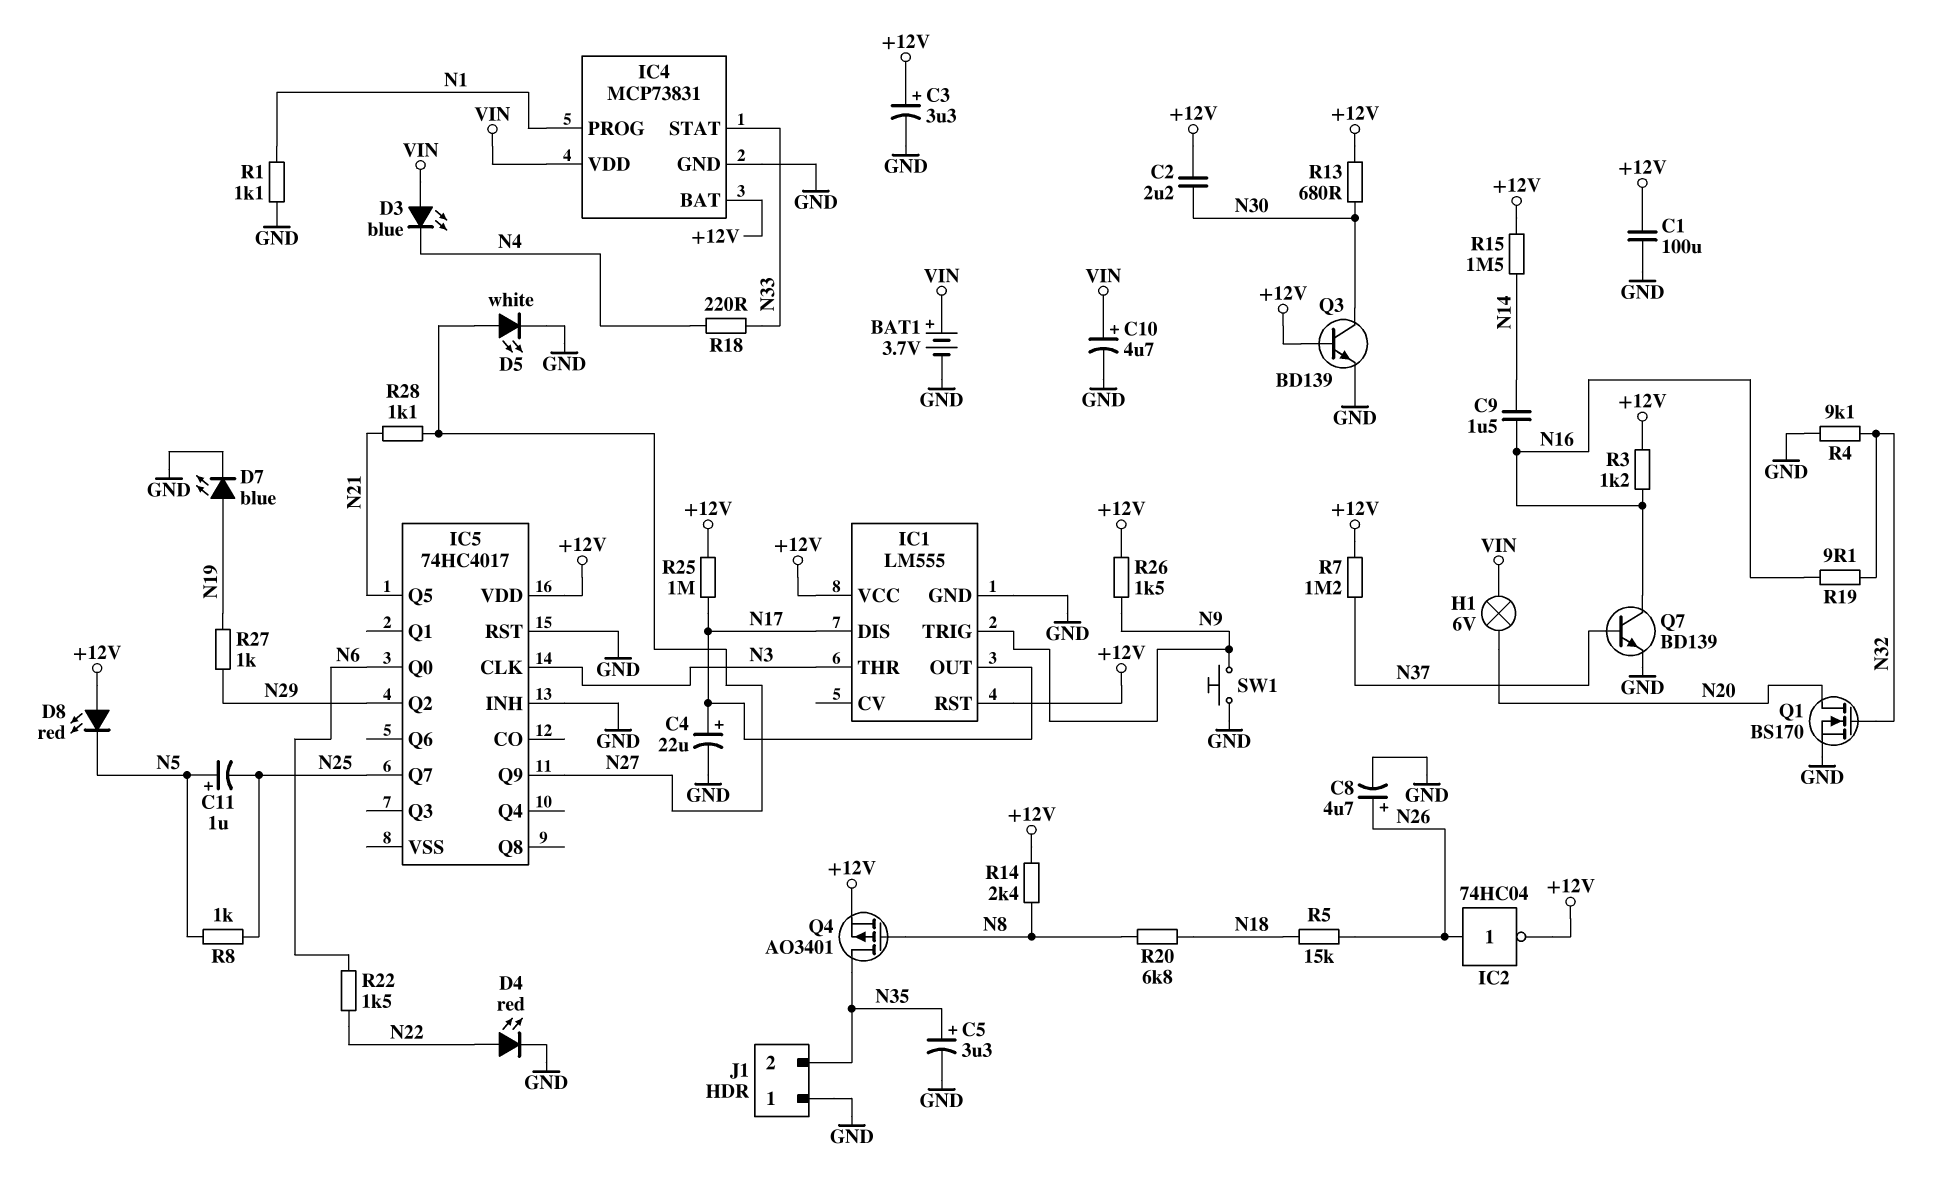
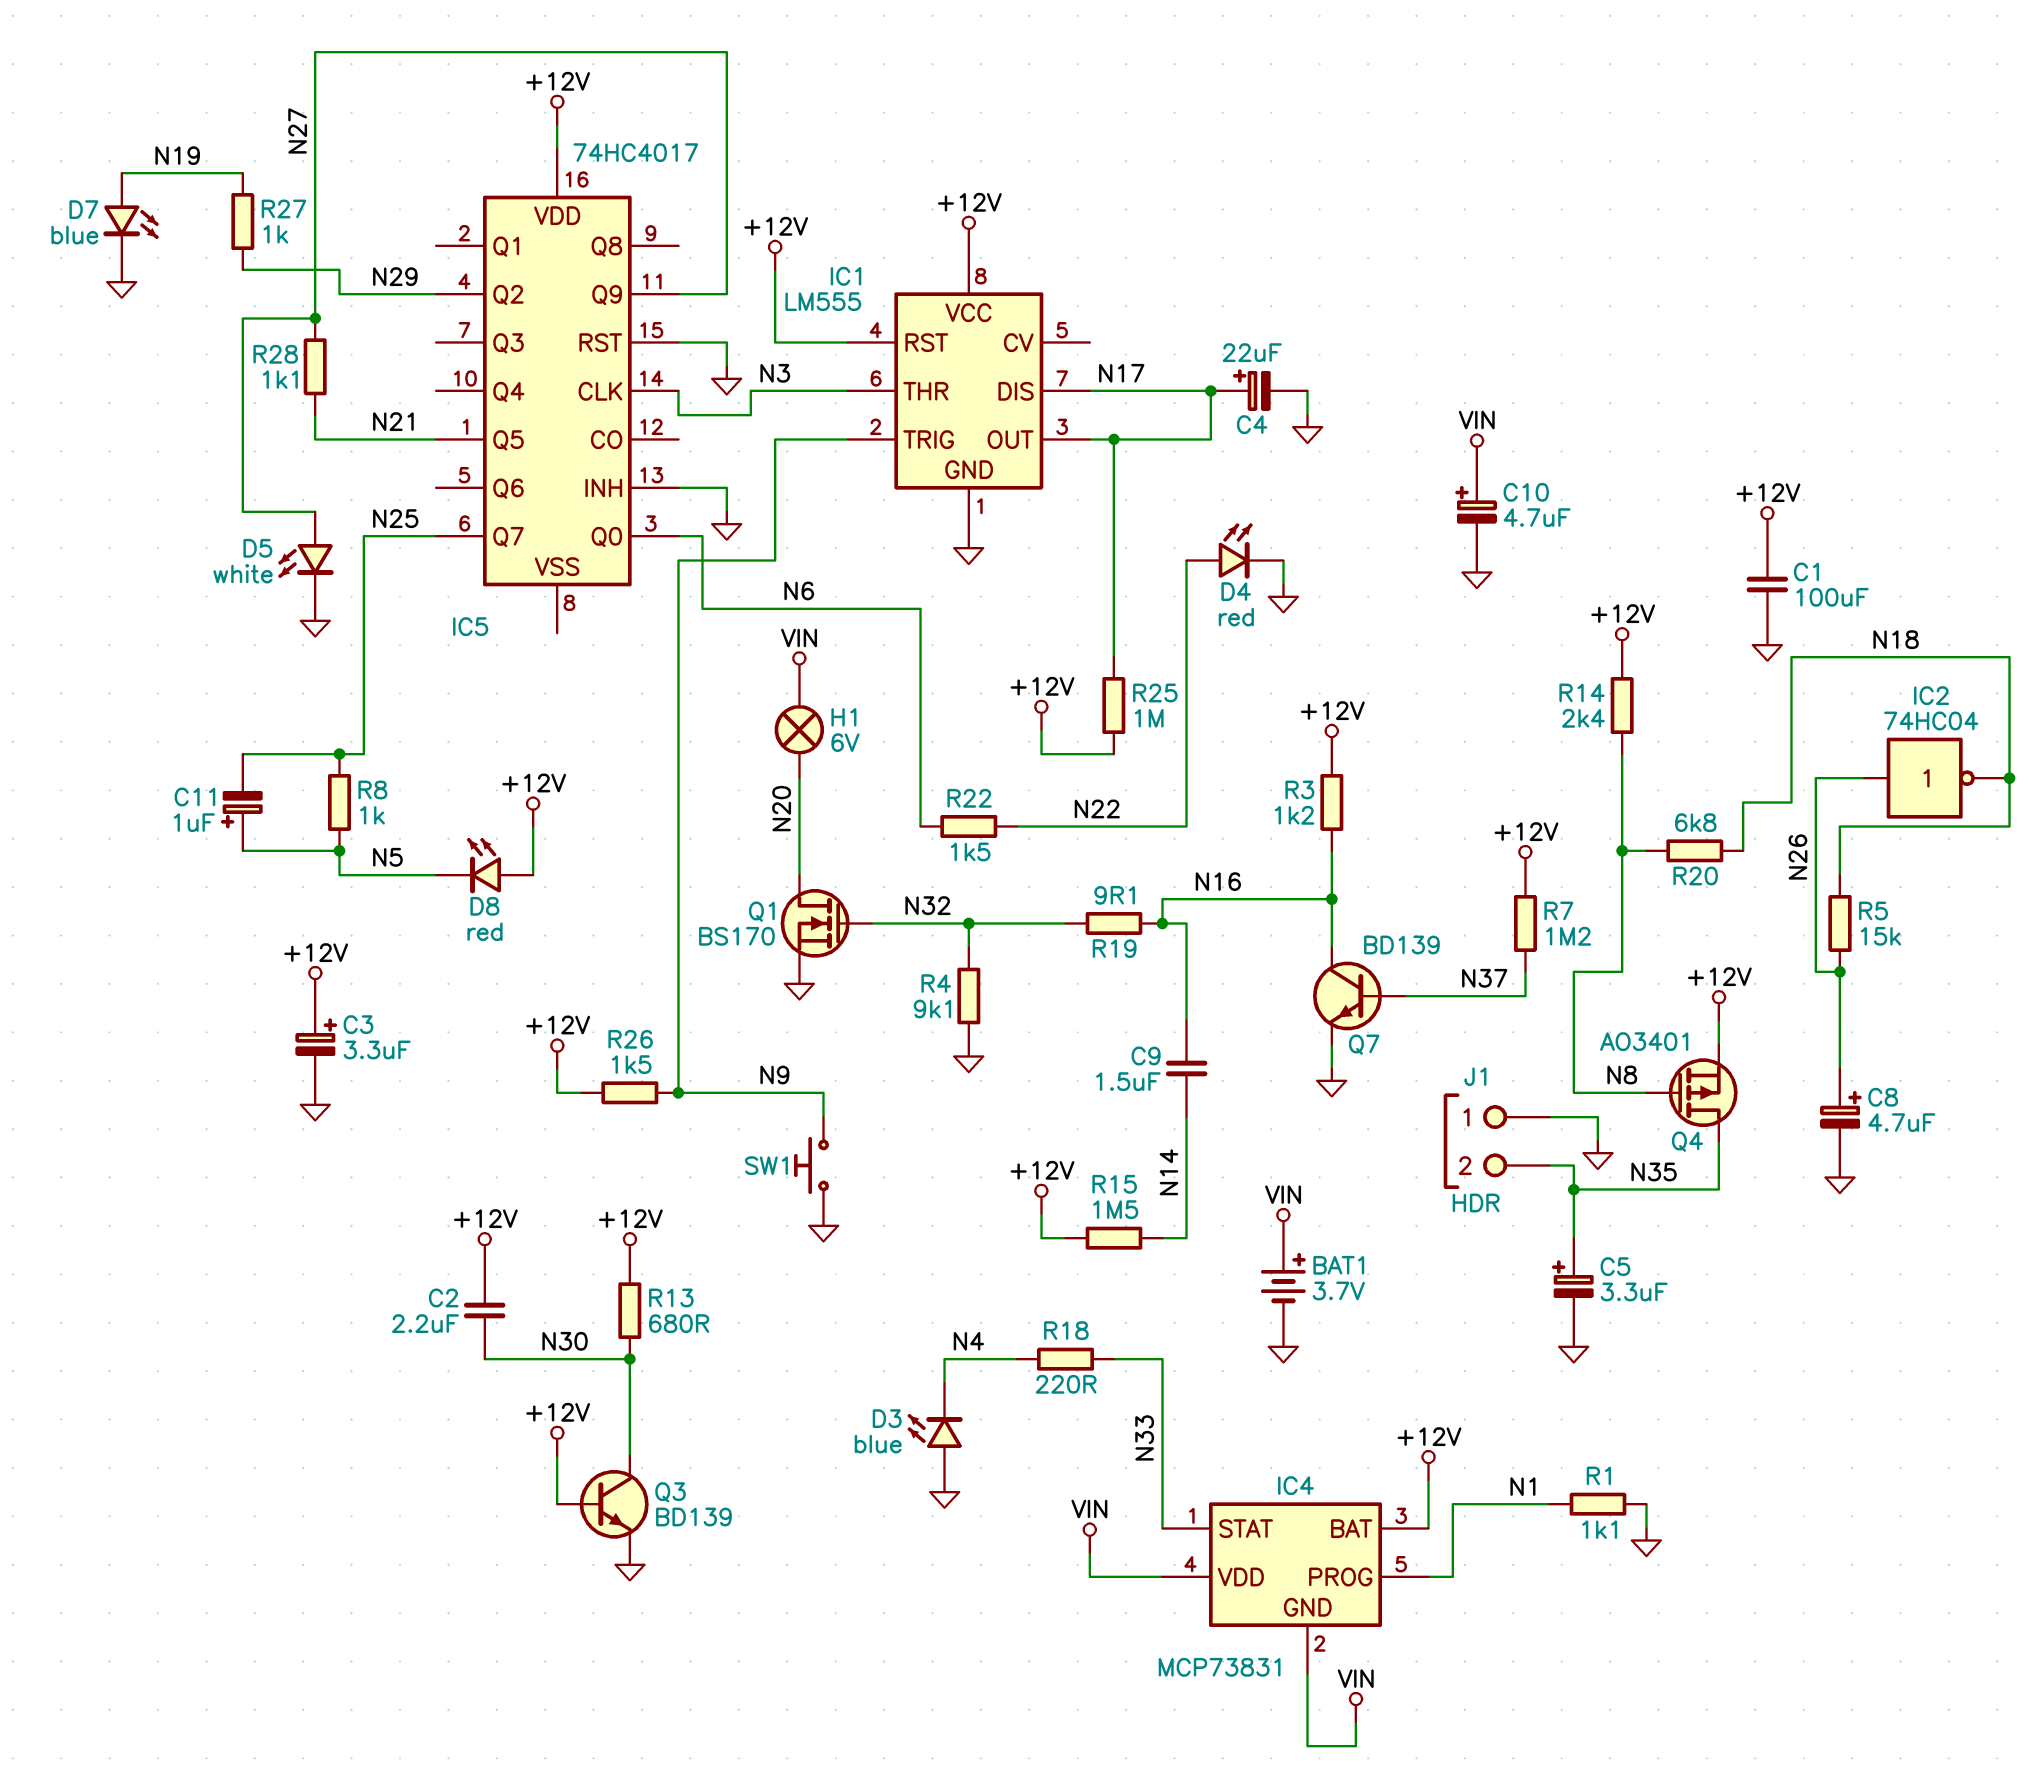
D3: LED blue (A VIN, K N4) -> LED blue (A GND, K N4)
IC2: NOT 74HC04 (in N26, out +12V) -> NOT 74HC04 (in N26, out N18)
IC4 pin GND: GND -> VIN

